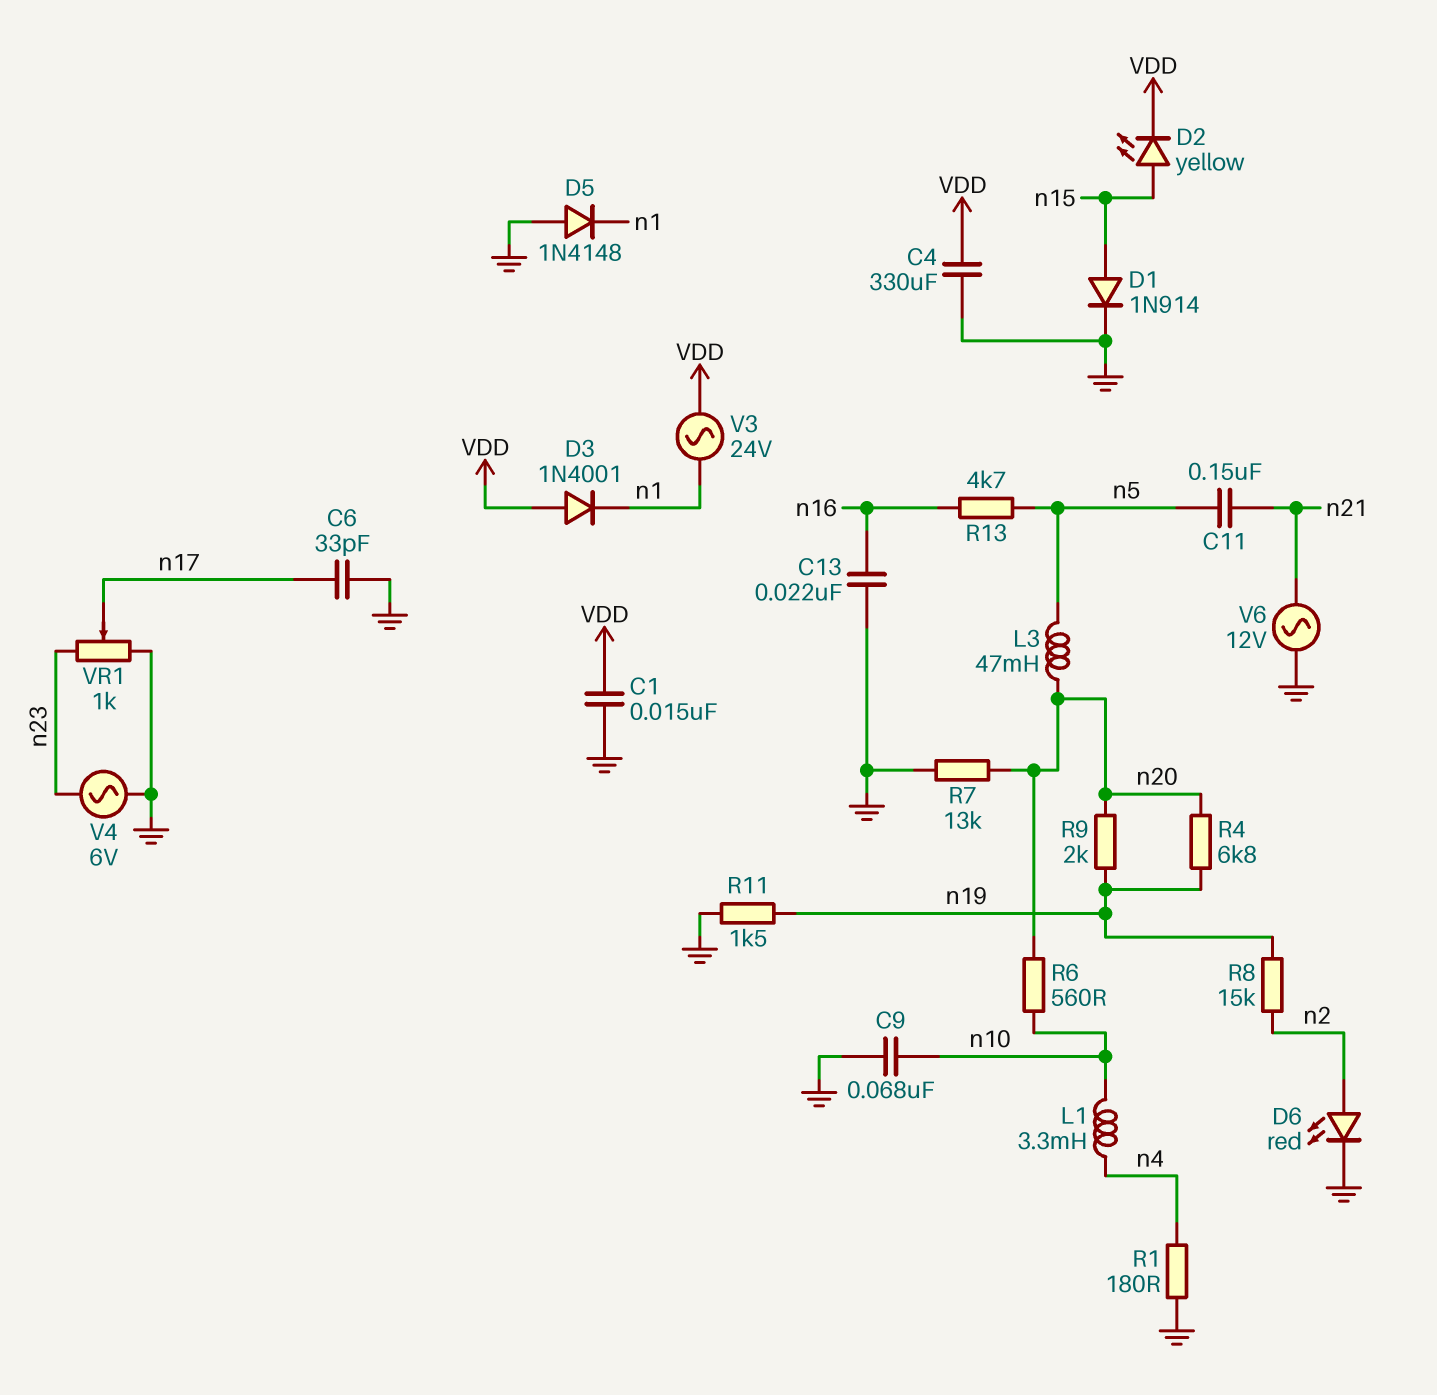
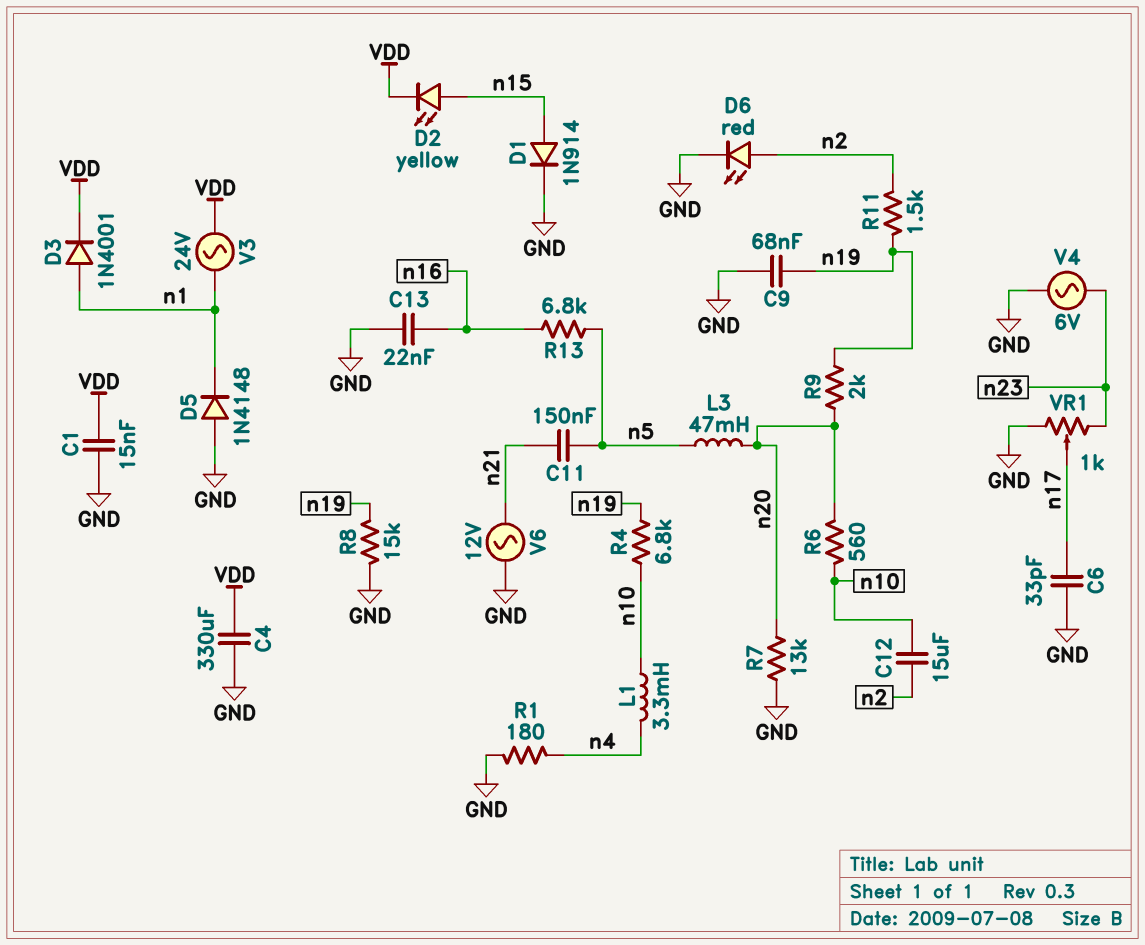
C9: 68nF (GND, n10) -> 68nF (GND, n19)
C12: none -> 15uF (n2, n10)
D3: diode 1N4001 (A VDD, K n1) -> diode 1N4001 (A n1, K VDD)
R4: 6.8k (n19, n20) -> 6.8k (n10, n19)
R8: 15k (n2, n19) -> 15k (GND, n19)
R11: 1.5k (GND, n19) -> 1.5k (n2, n19)
R13: 4.7k (n5, n16) -> 6.8k (n5, n16)

